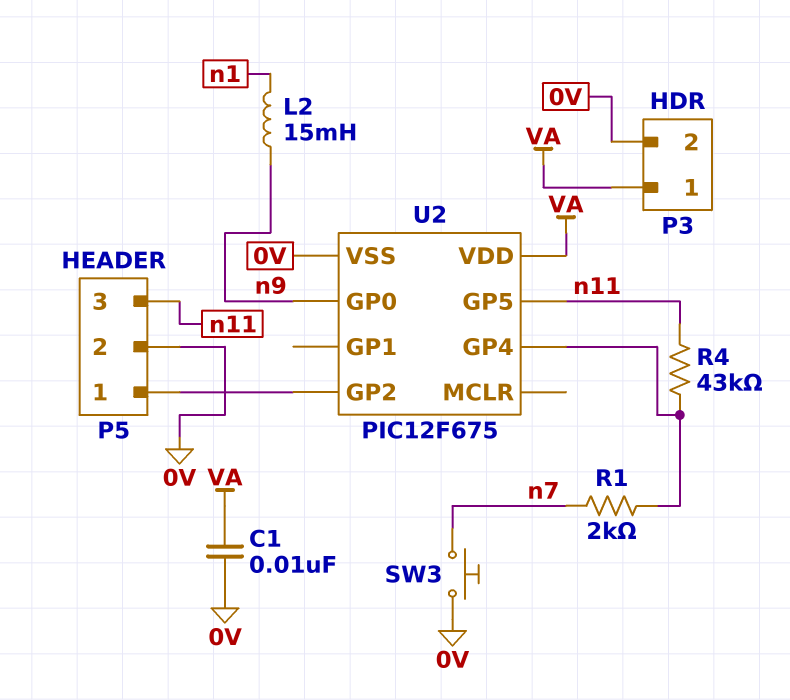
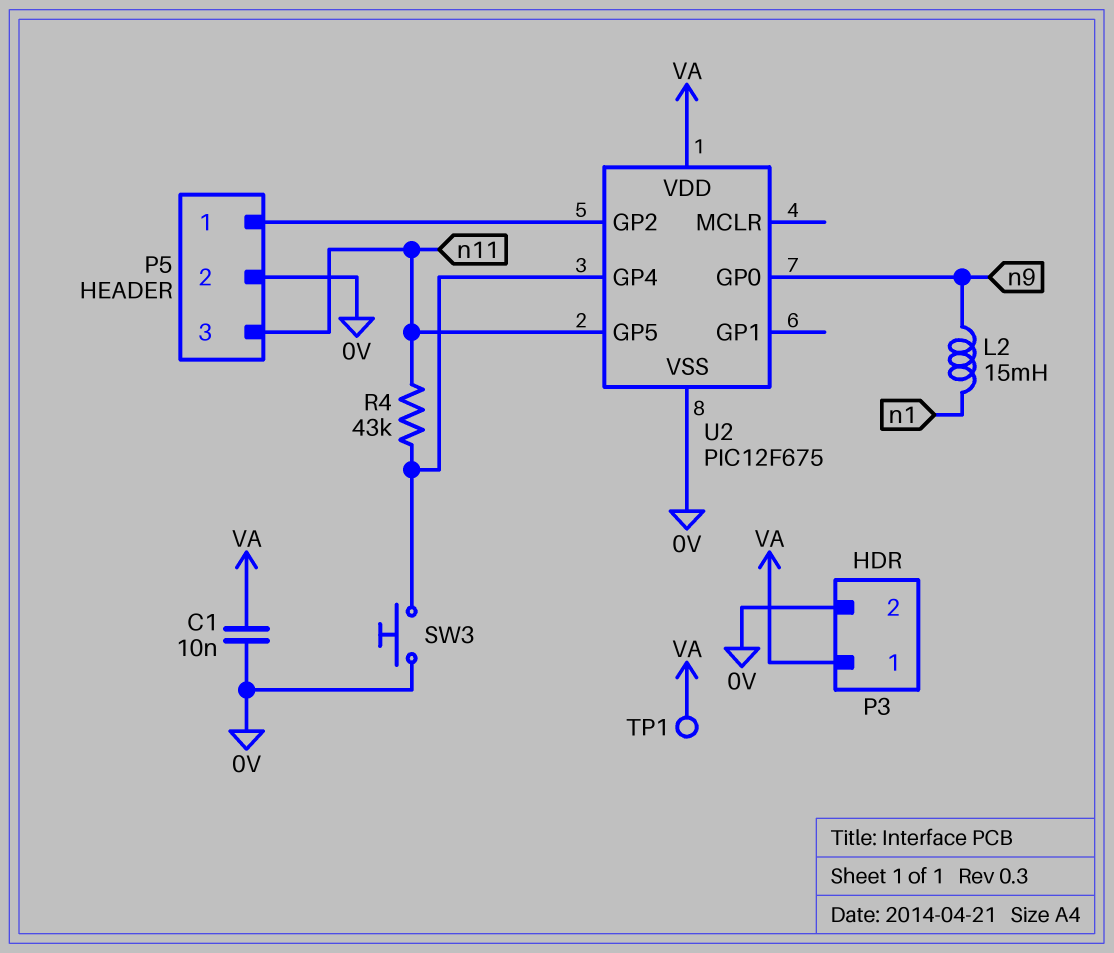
R1: 2k (U2/GP4, n7) -> none
SW3: button (0V, n7) -> button (0V, U2/GP4)
TP1: none -> test point (VA)

